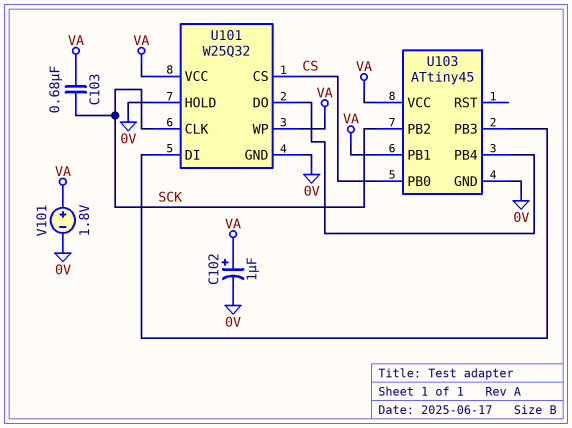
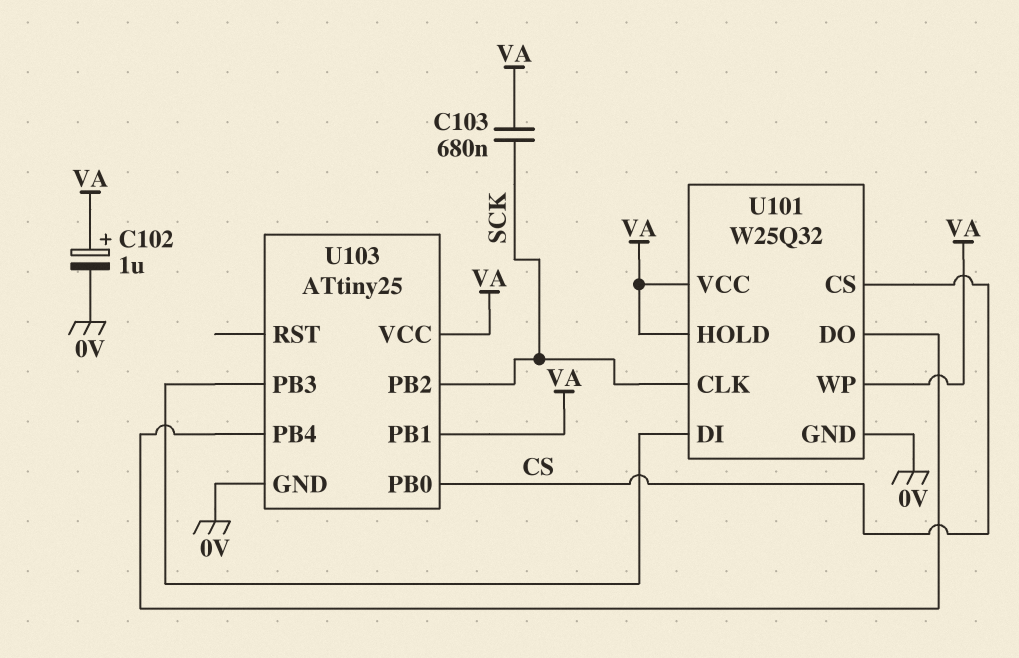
U101 pin HOLD: 0V -> VA
U103: ATtiny45 -> ATtiny25
V101: 1.8V (plus VA, minus 0V) -> none

